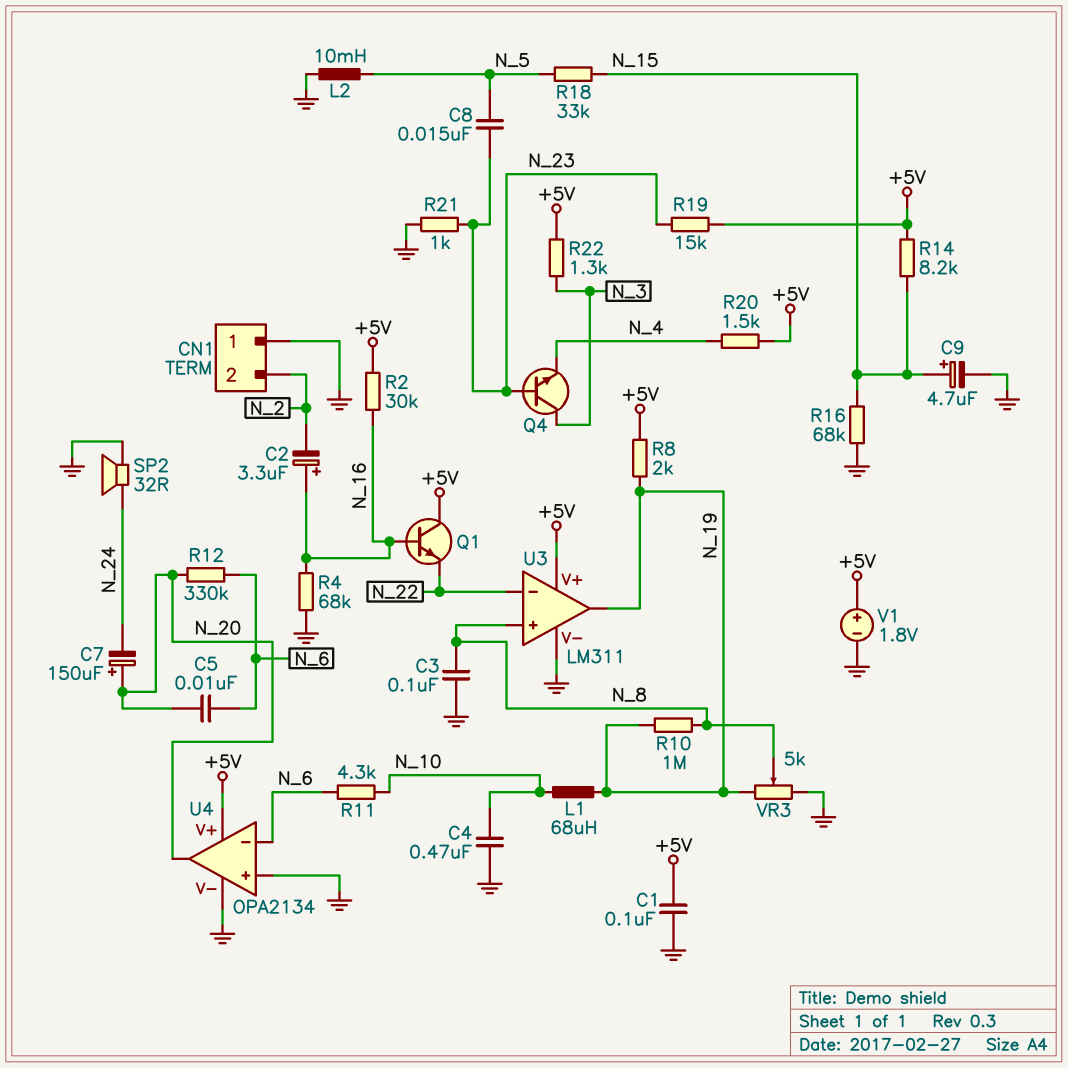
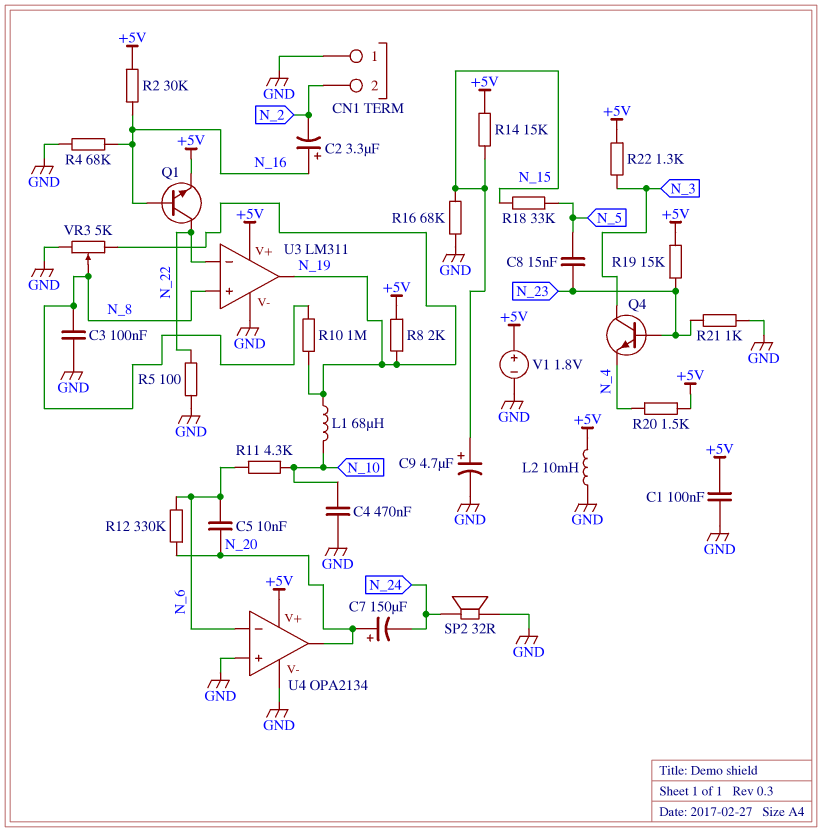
L2: 10mH (GND, N_5) -> 10mH (+5V, GND)
Q1: NPN (B N_16, C +5V, E N_22) -> NPN (B N_16, C N_22, E +5V)
R5: none -> 100 (GND, N_22)
R14: 8.2k (+5V, N_15) -> 15k (+5V, N_15)

